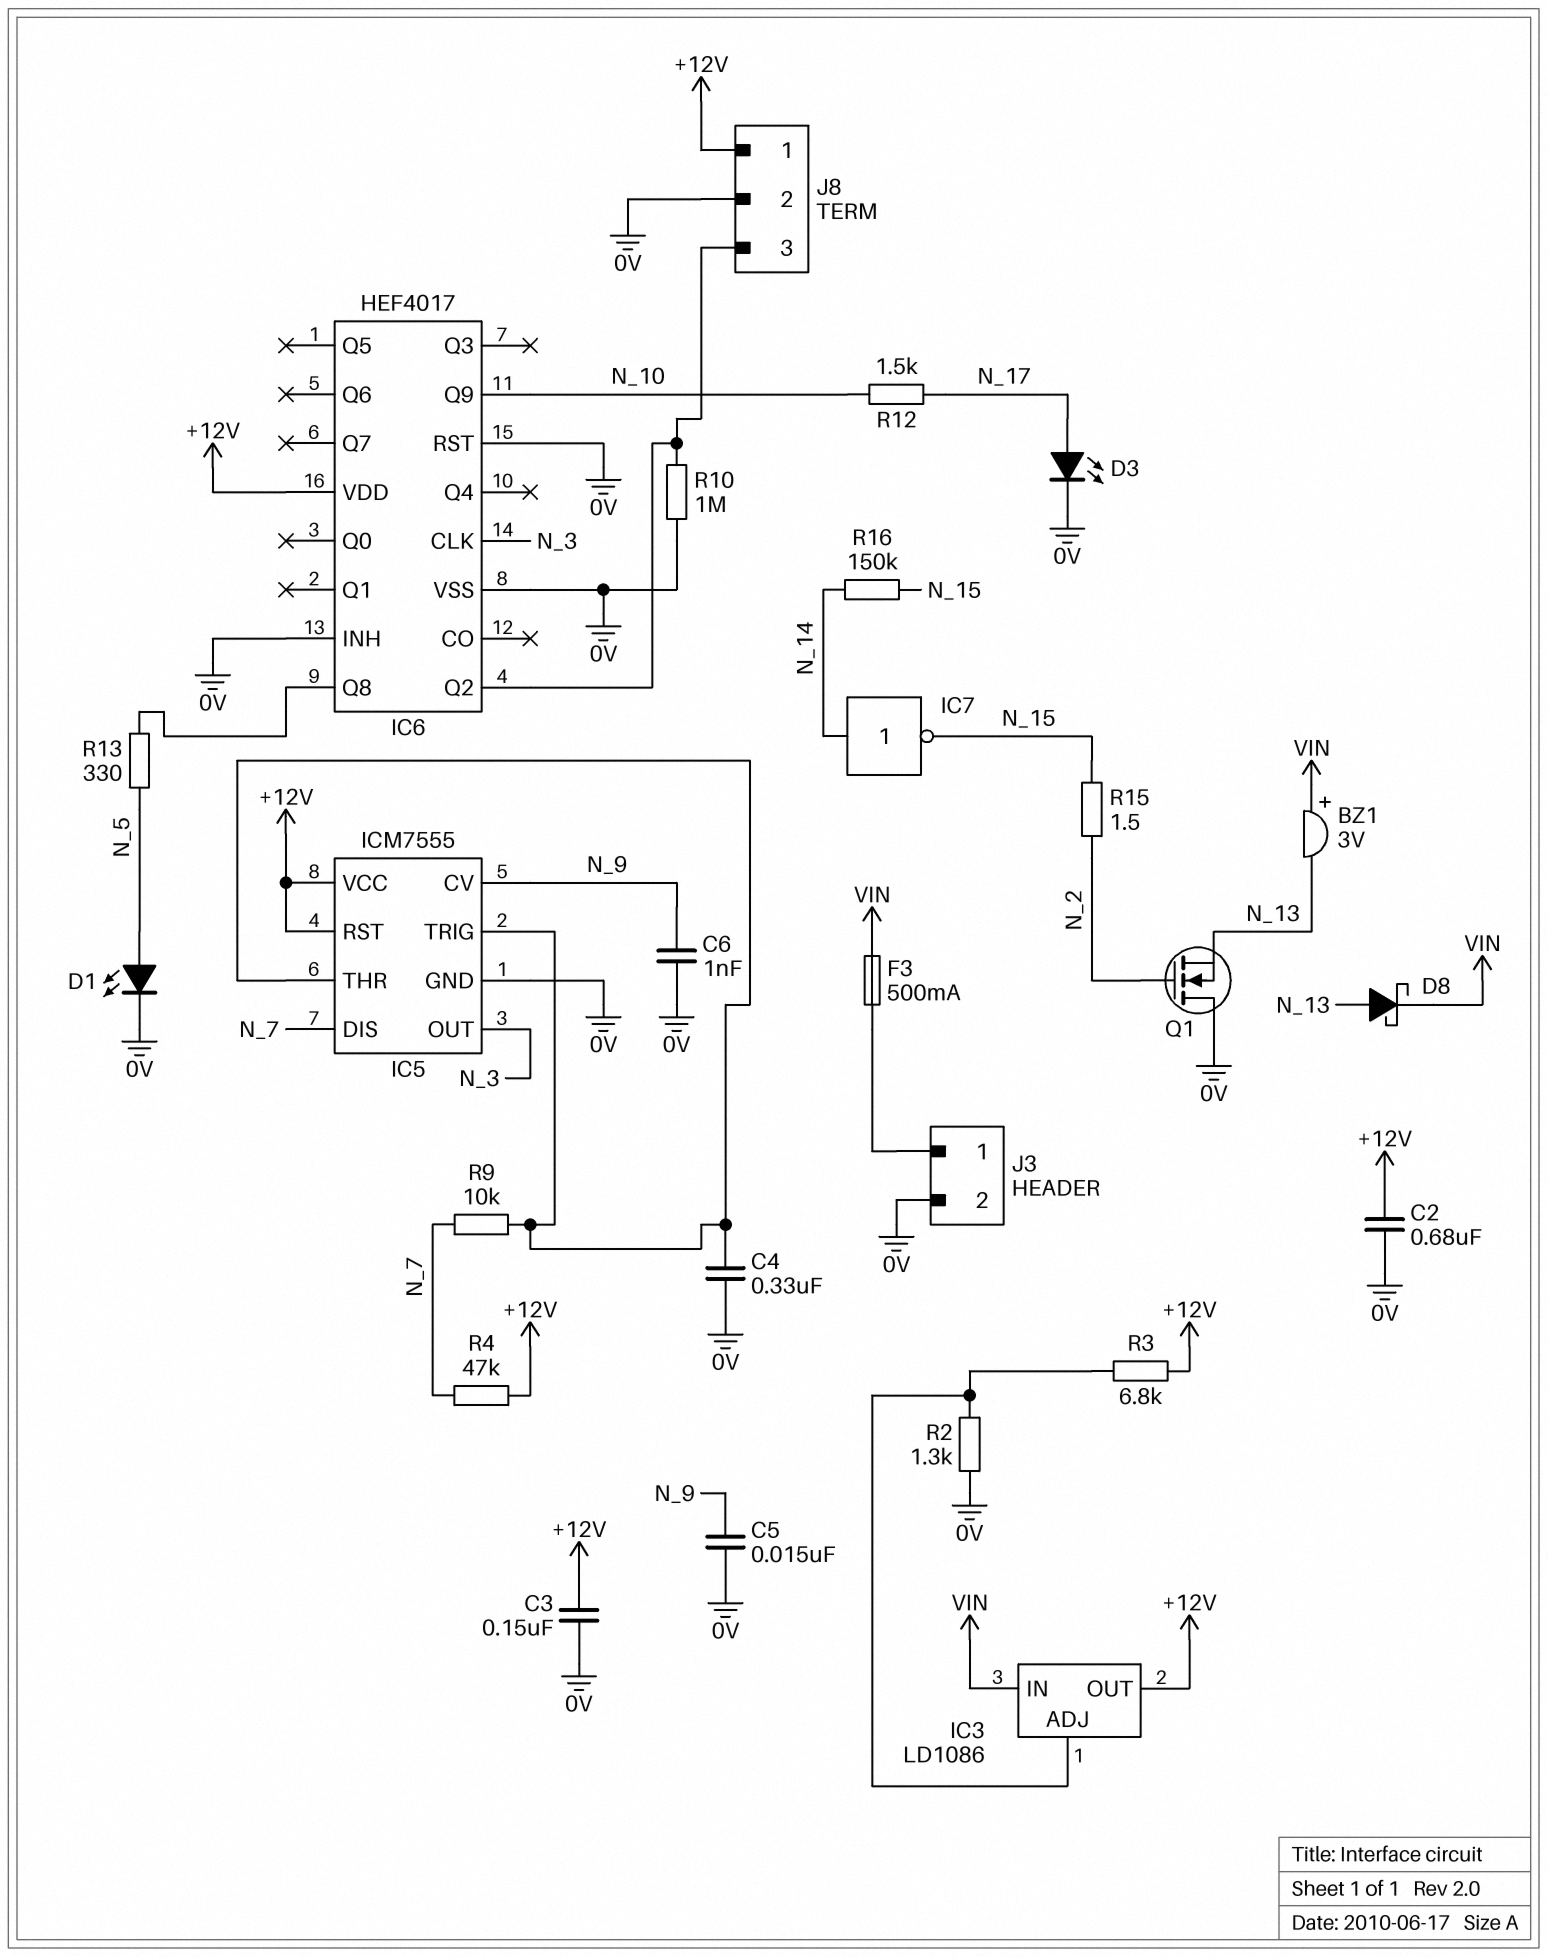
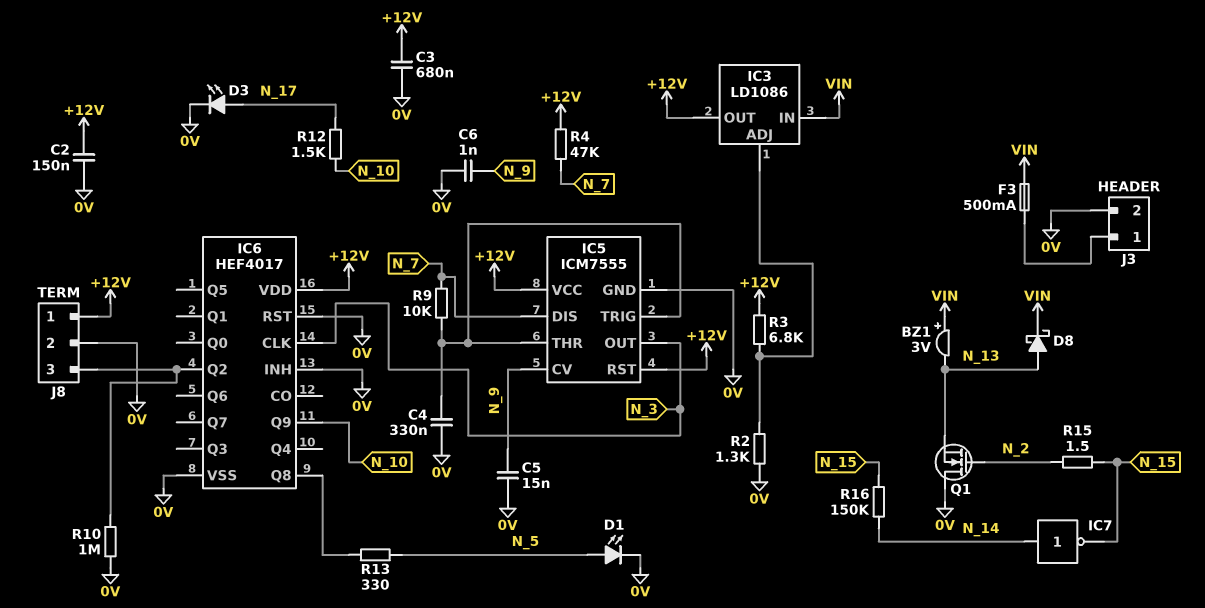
C2: 680nF (+12V, 0V) -> 150nF (+12V, 0V)
C3: 150nF (+12V, 0V) -> 680nF (+12V, 0V)

